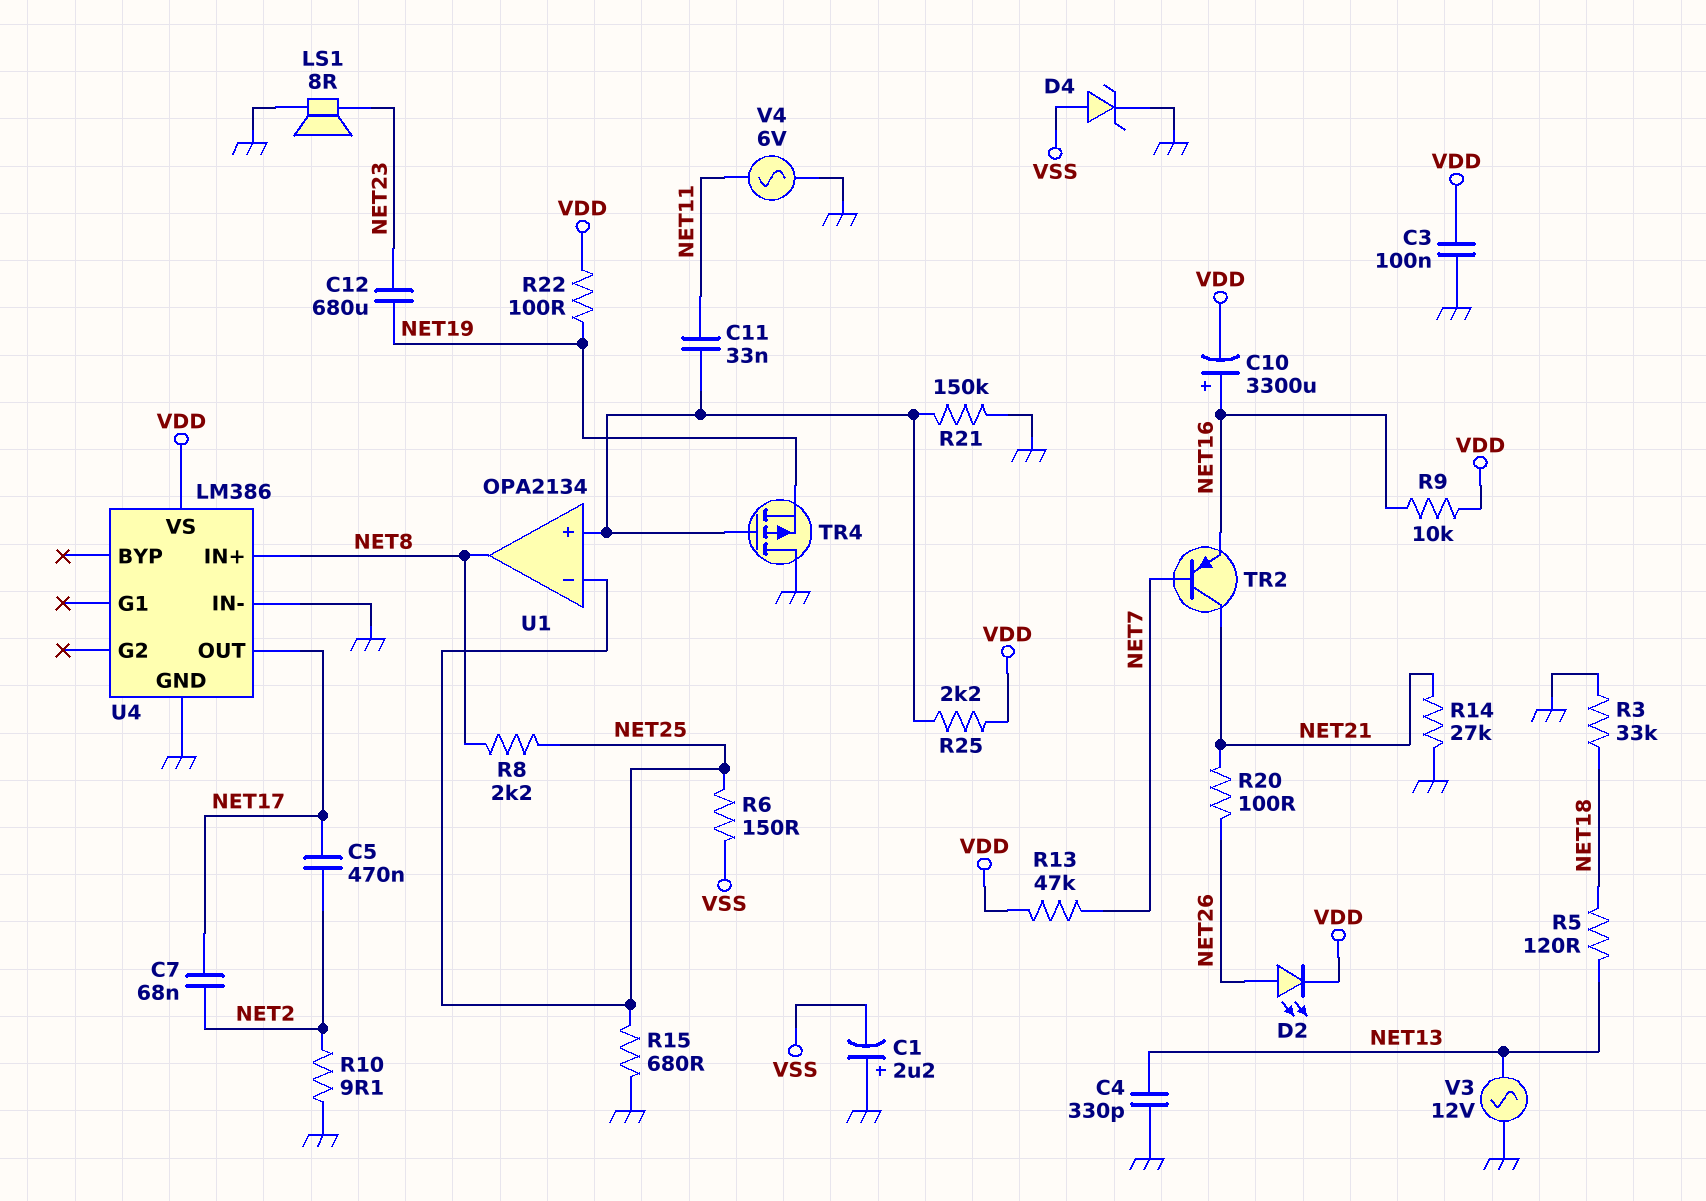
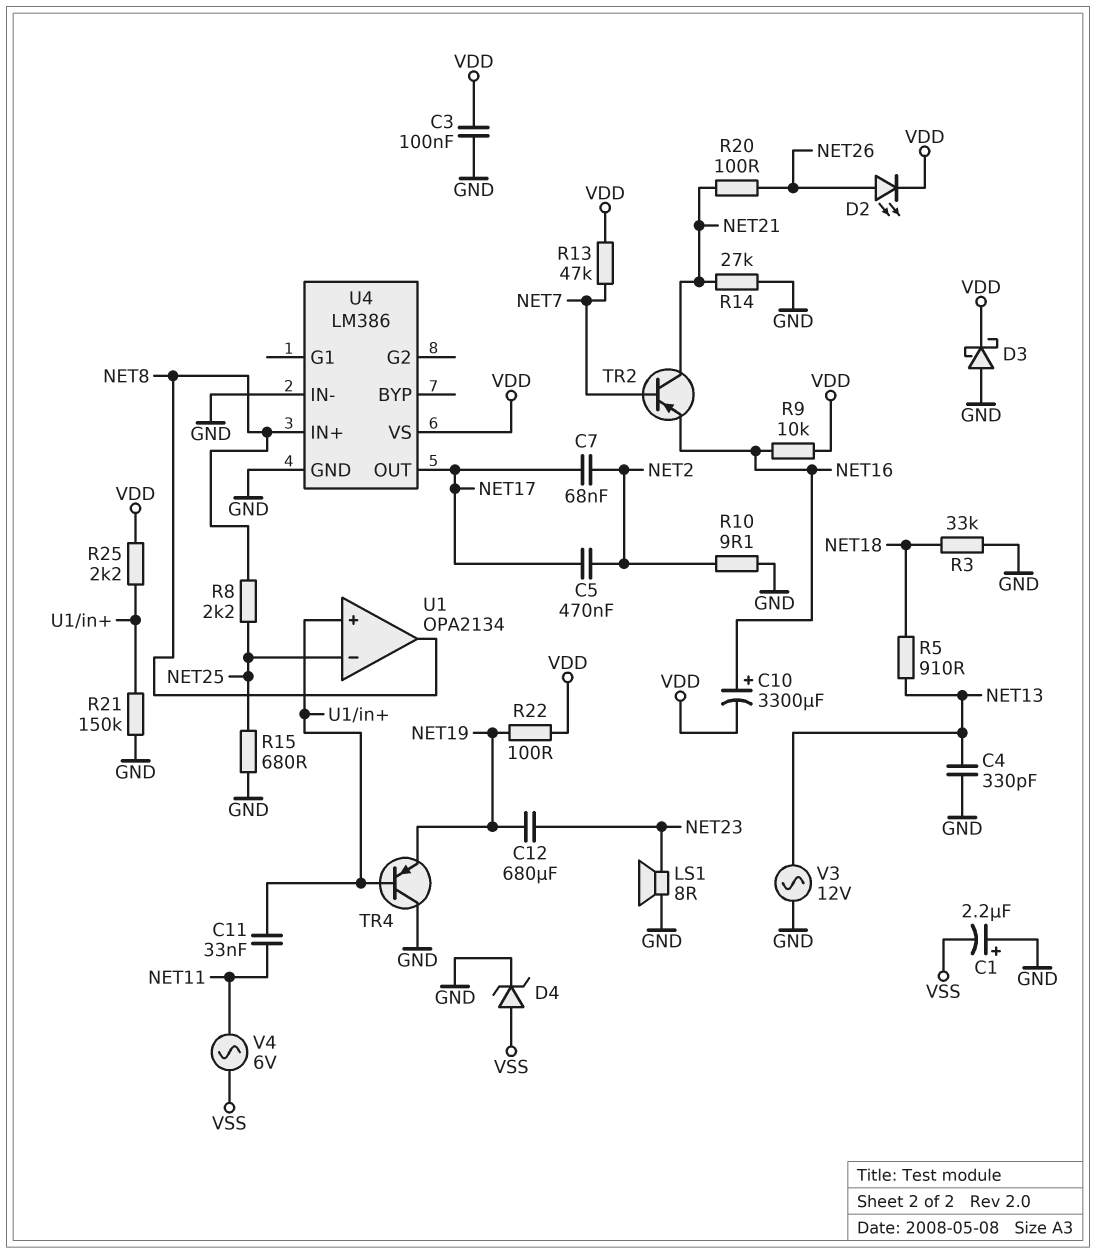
D3: none -> schottky (A GND, K VDD)
R5: 120 (NET13, NET18) -> 910 (NET13, NET18)
R6: 150 (NET25, VSS) -> none
TR4: PMOS (G U1/in+, D GND, S NET19) -> PNP (B U1/in+, C GND, E NET19)
V4: AC 6V (GND, NET11) -> AC 6V (NET11, VSS)

